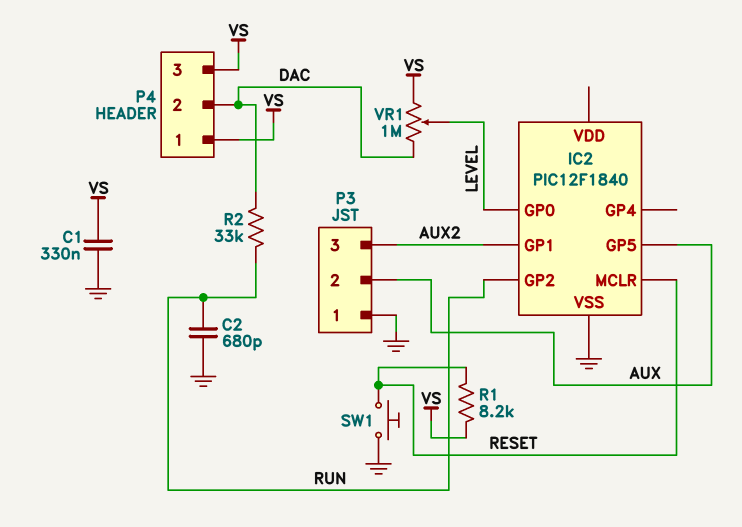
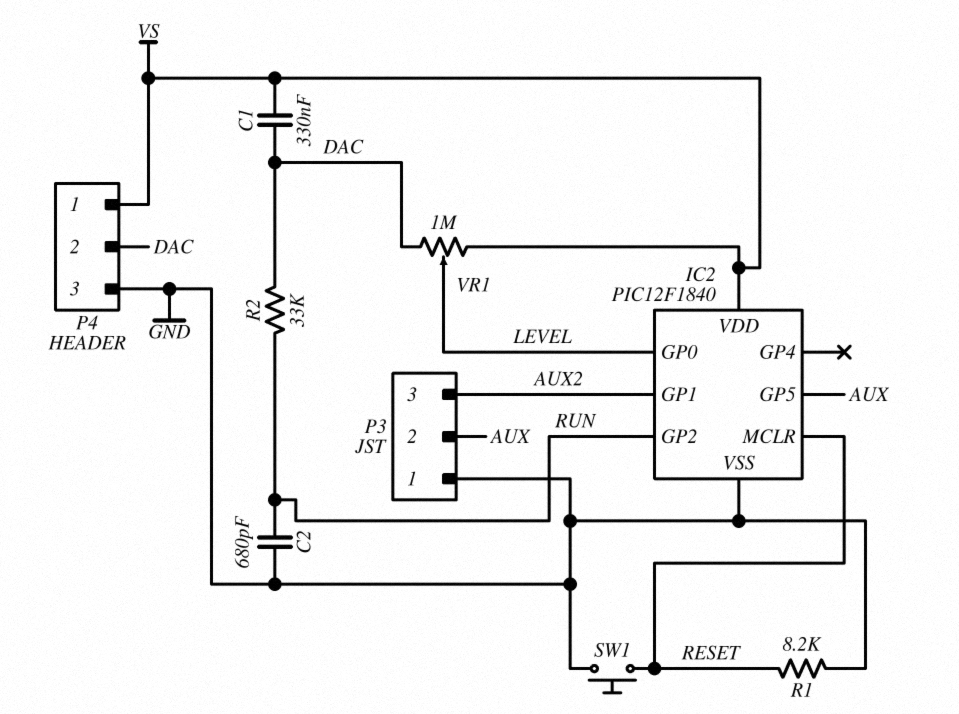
C1: 330nF (GND, VS) -> 330nF (DAC, VS)
IC2 pin VDD: none -> VS
P4 pin 3: VS -> GND
R1: 8.2k (RESET, VS) -> 8.2k (GND, RESET)

